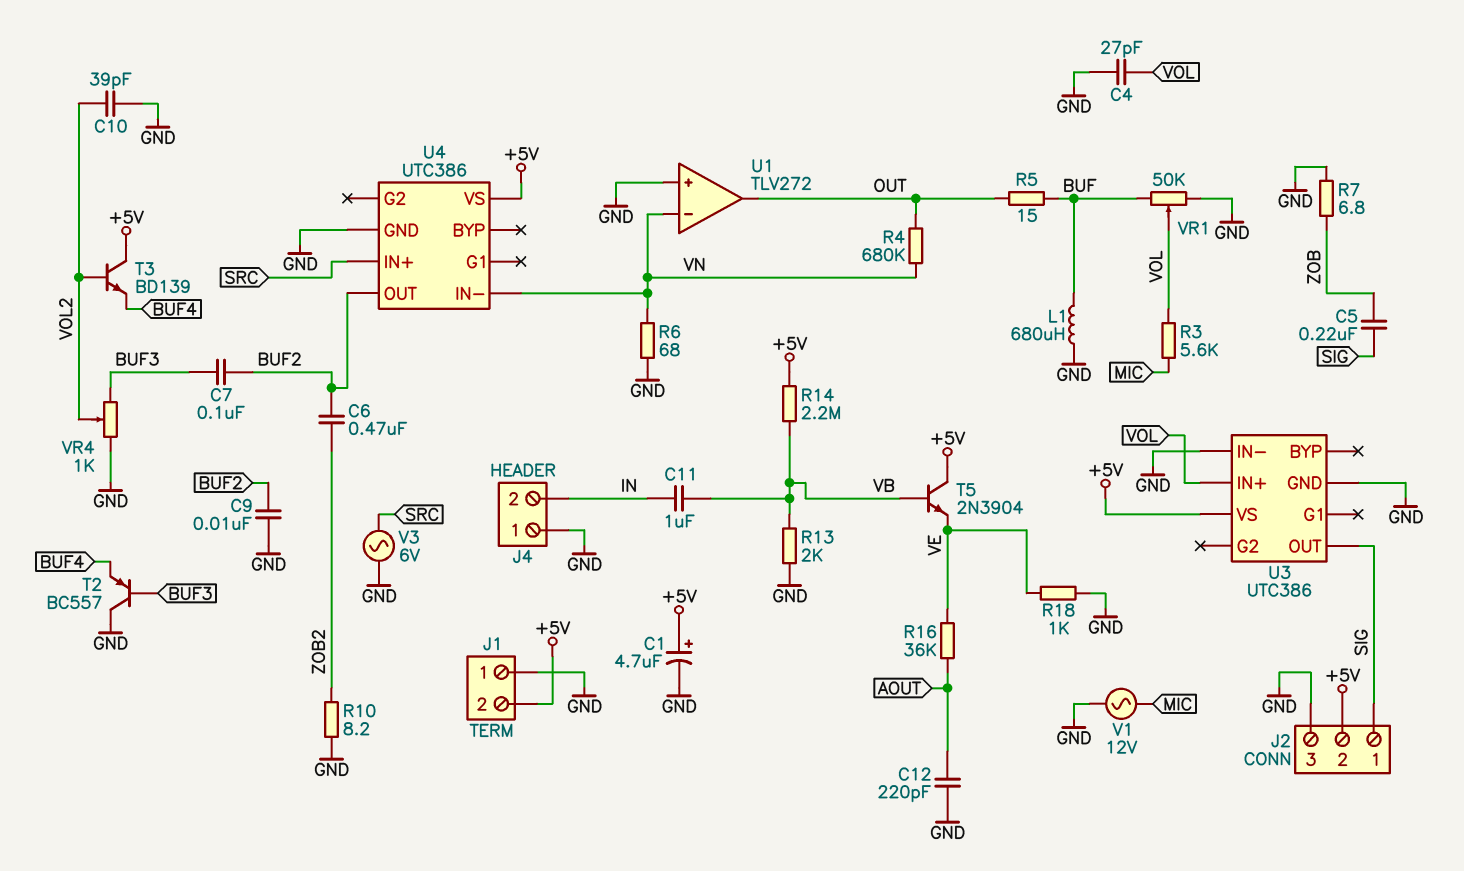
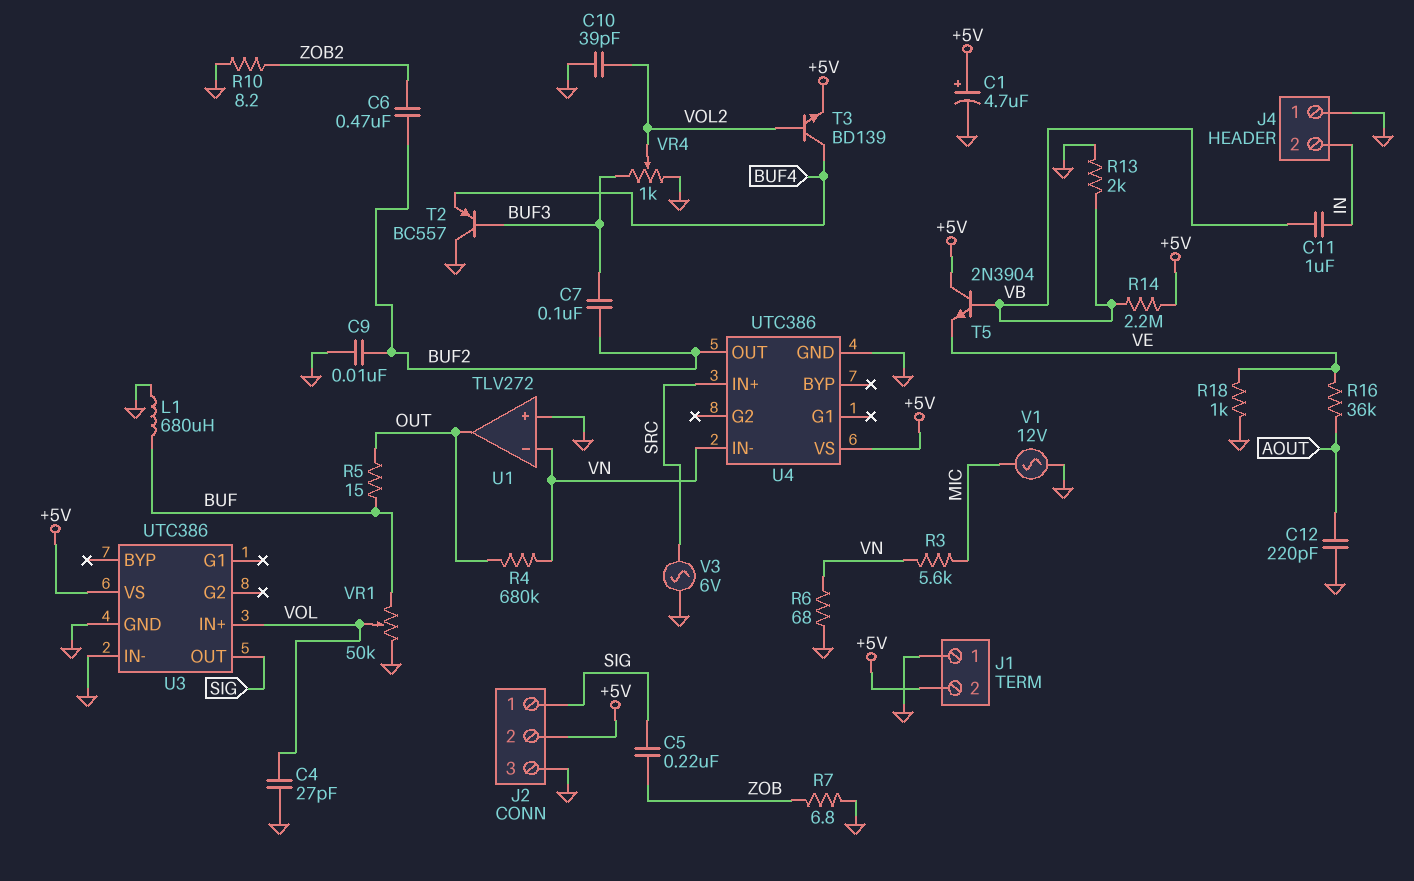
R3: 5.6k (MIC, VOL) -> 5.6k (MIC, VN)
T3: NPN BD139 (B VOL2, C +5V, E BUF4) -> NPN BD139 (B VOL2, C BUF4, E +5V)

